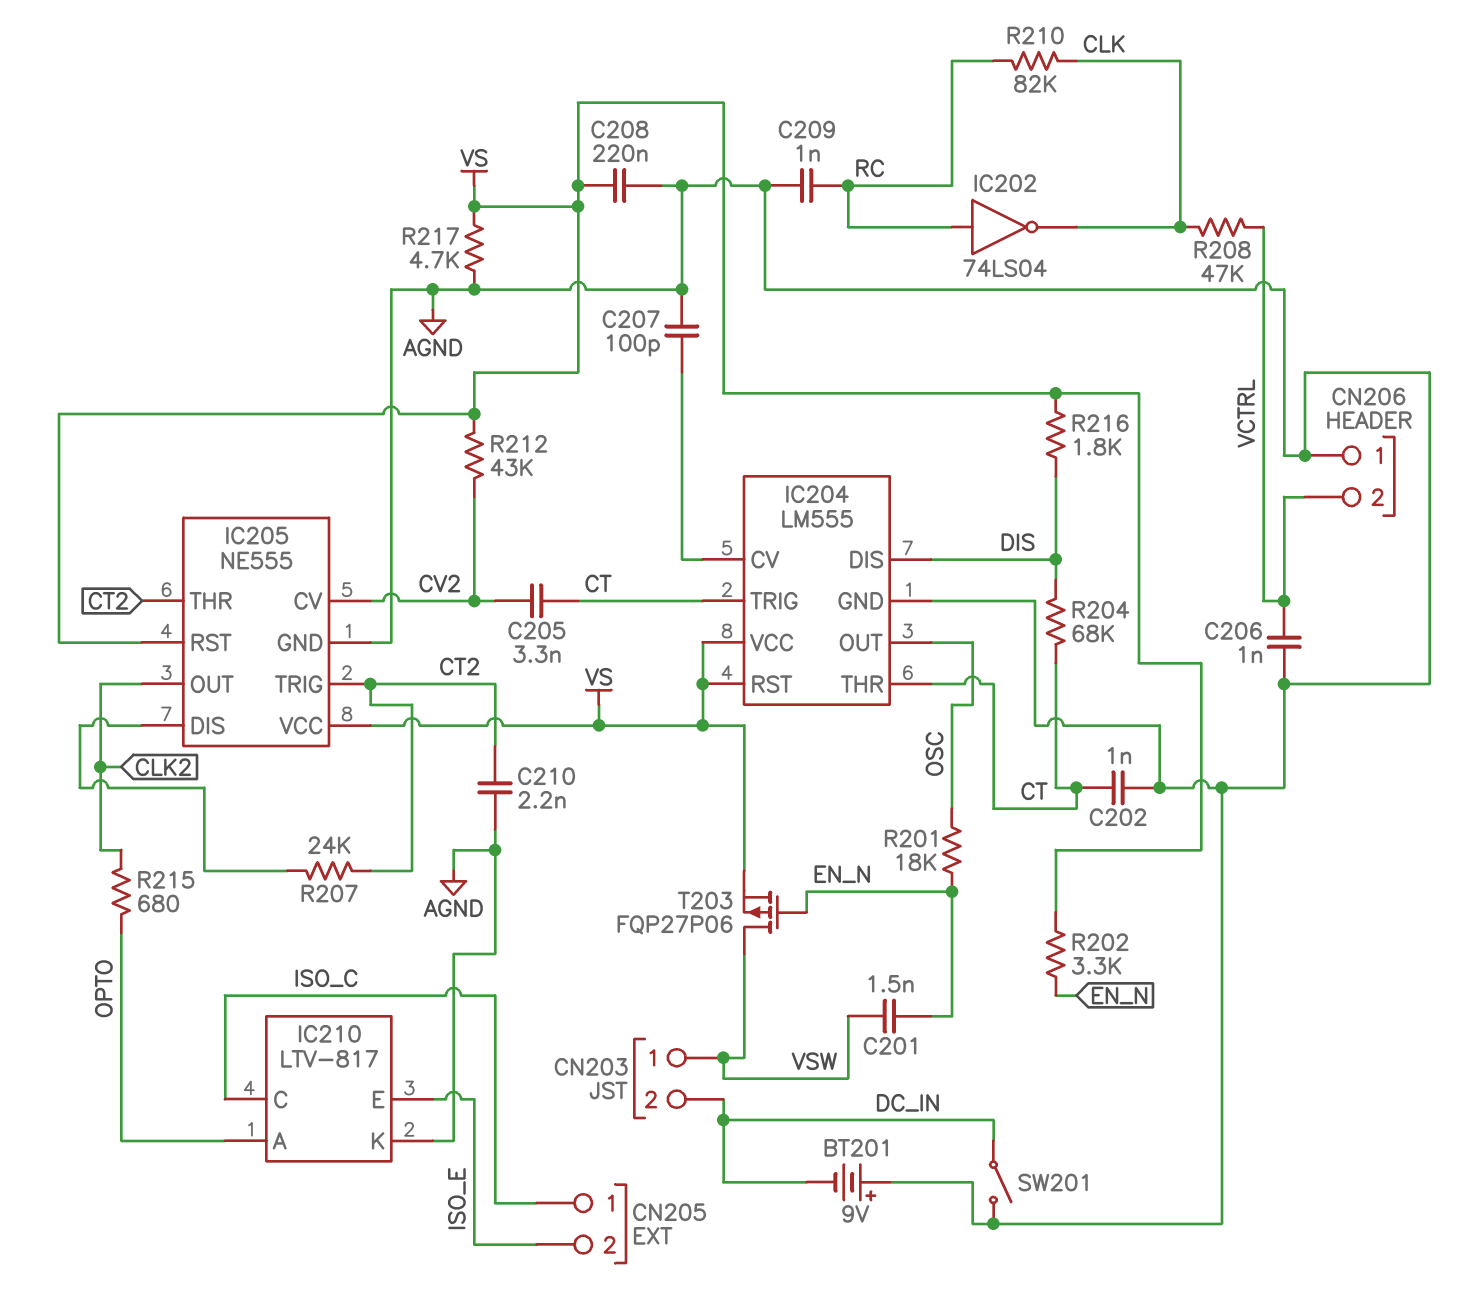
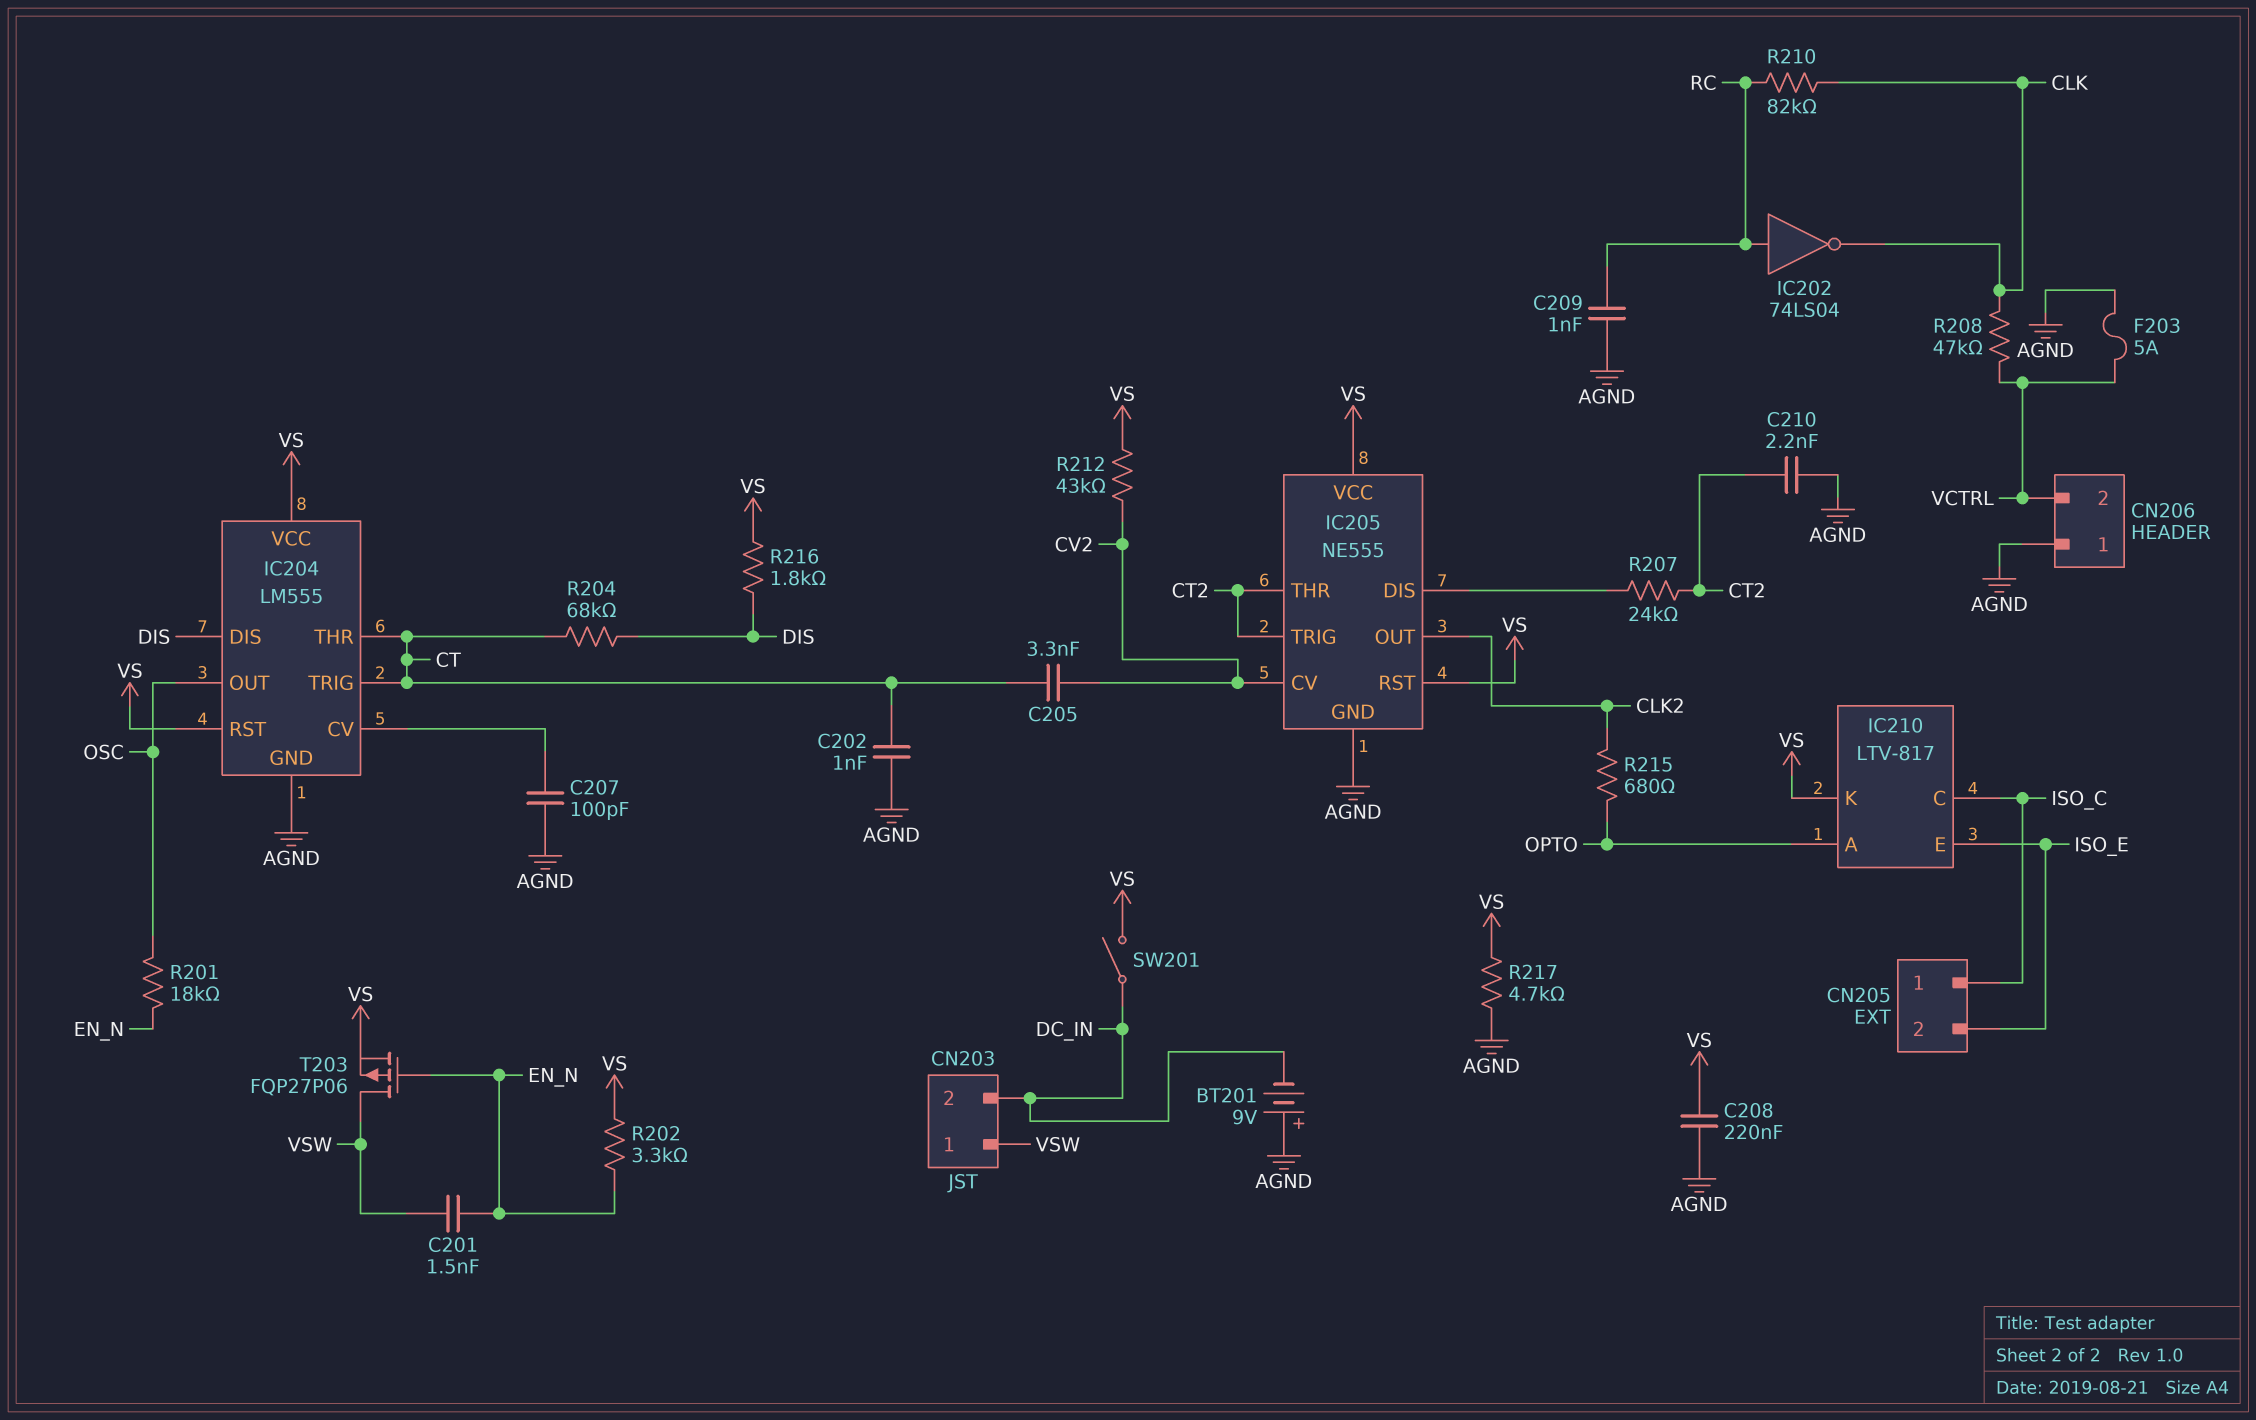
C206: 1nF (AGND, VCTRL) -> none
F203: none -> 5A (AGND, VCTRL)
IC210 pin K: AGND -> VS
SW201: switch (AGND, DC_IN) -> switch (DC_IN, VS)

